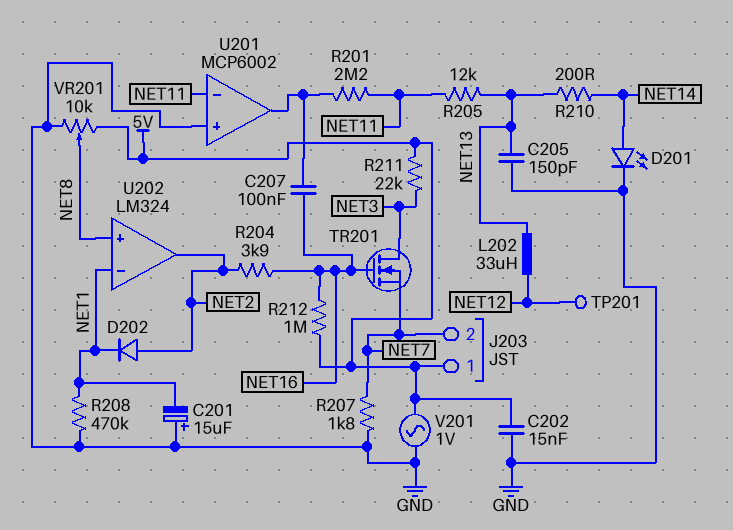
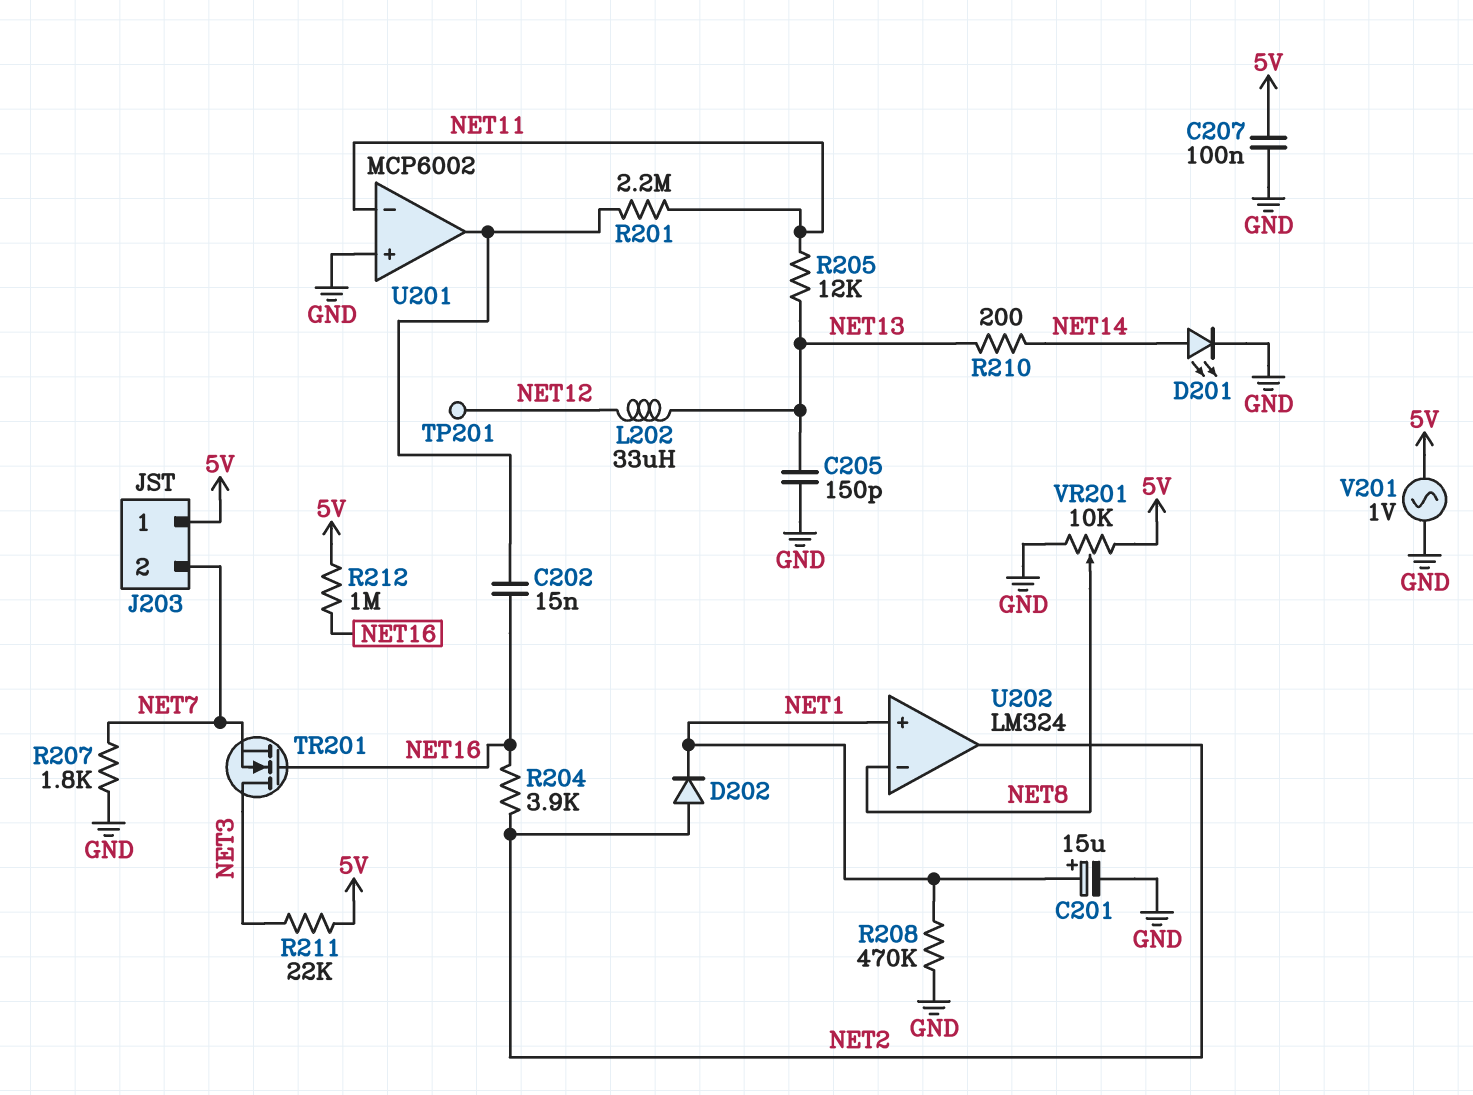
C201: 15uF (plus GND, minus NET1) -> 15uF (plus NET1, minus GND)
C202: 15nF (5V, GND) -> 15nF (NET16, U201/out)
C207: 100nF (NET16, U201/out) -> 100nF (5V, GND)
U202 pin in+: NET8 -> NET1
U202 pin in-: NET1 -> NET8

